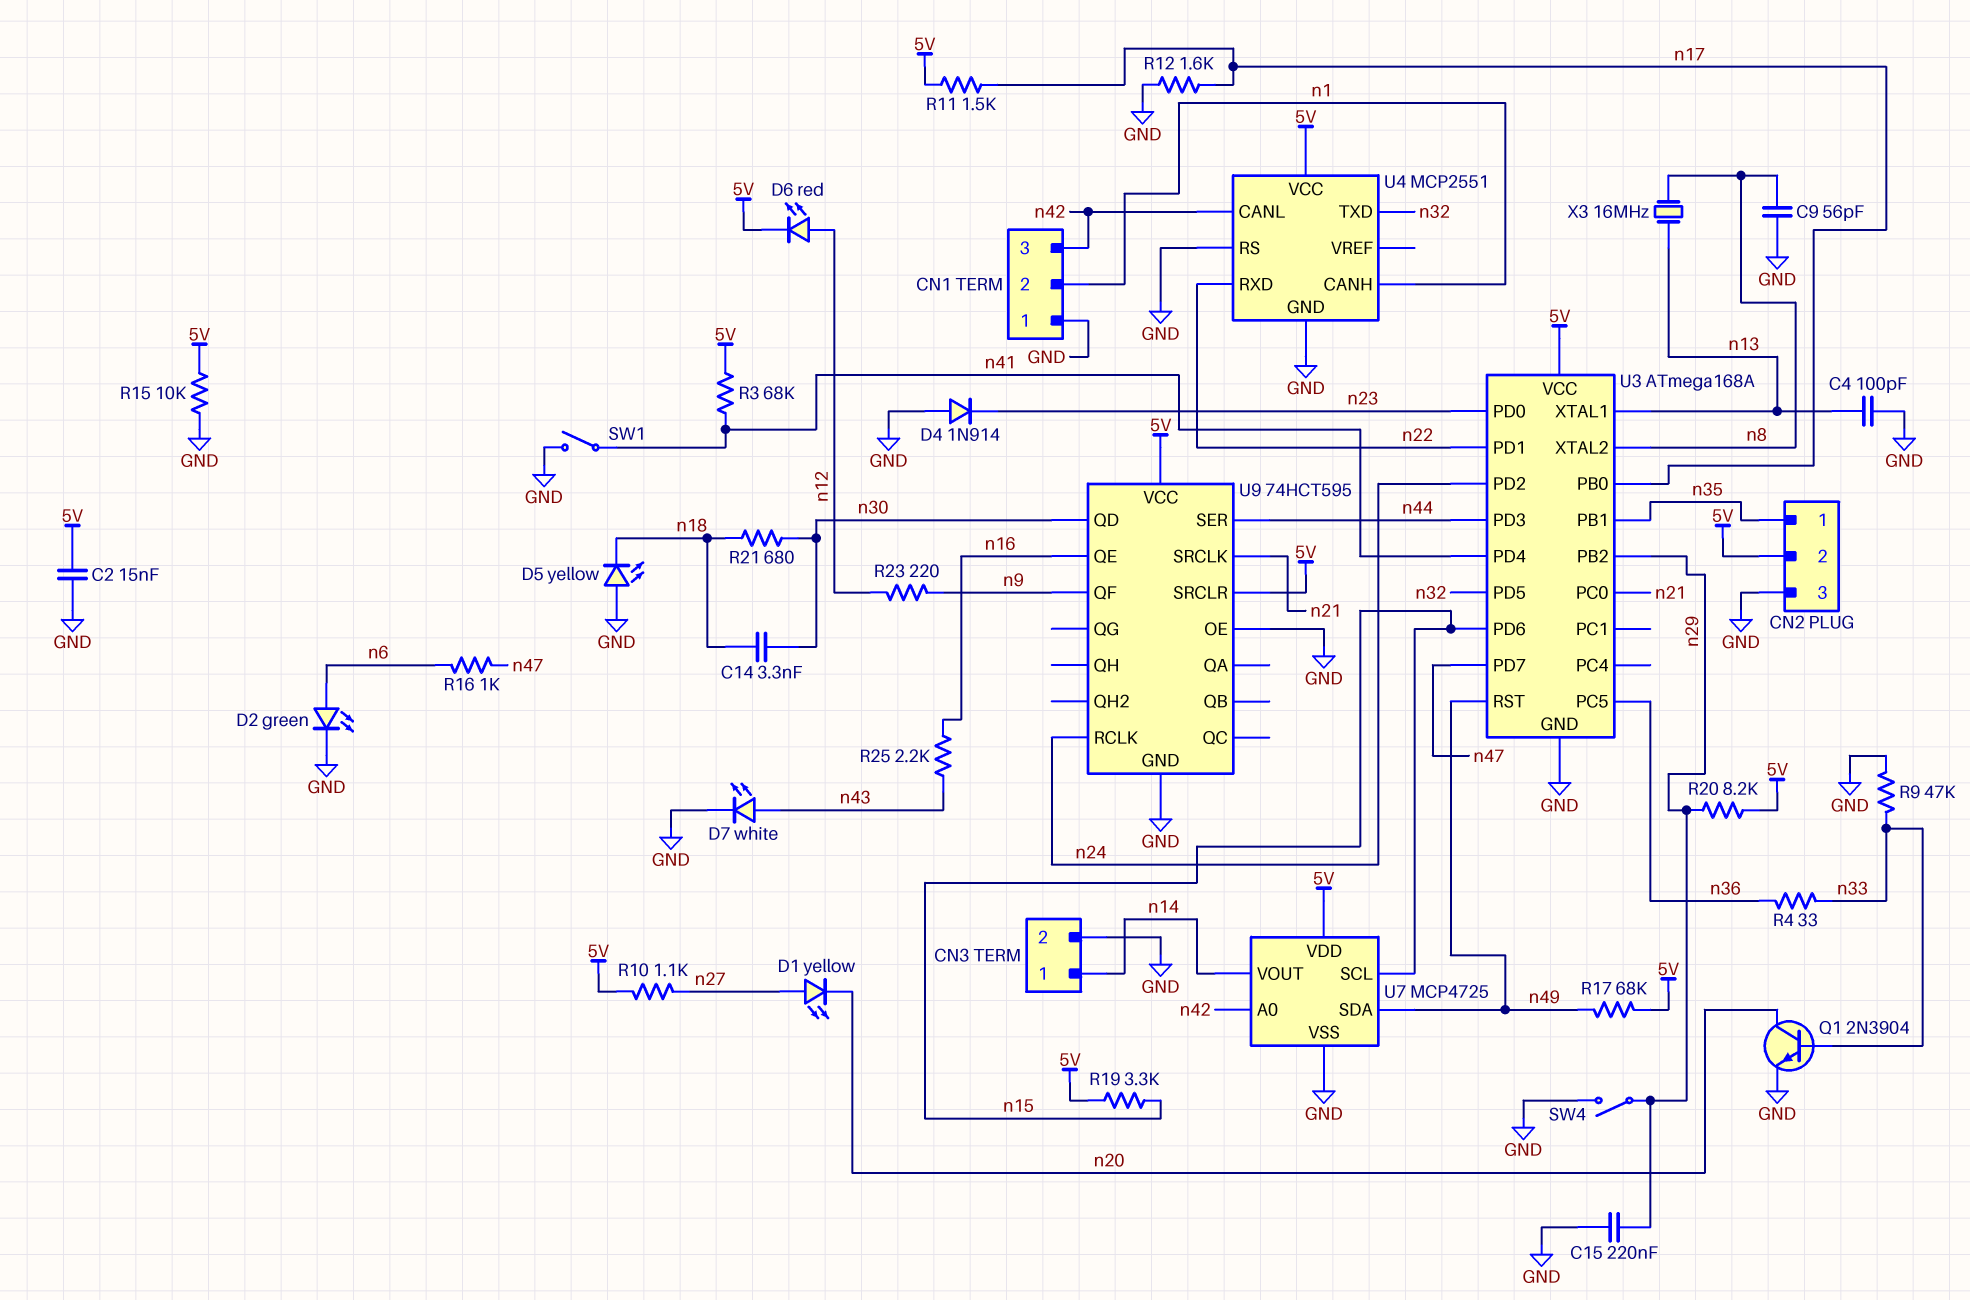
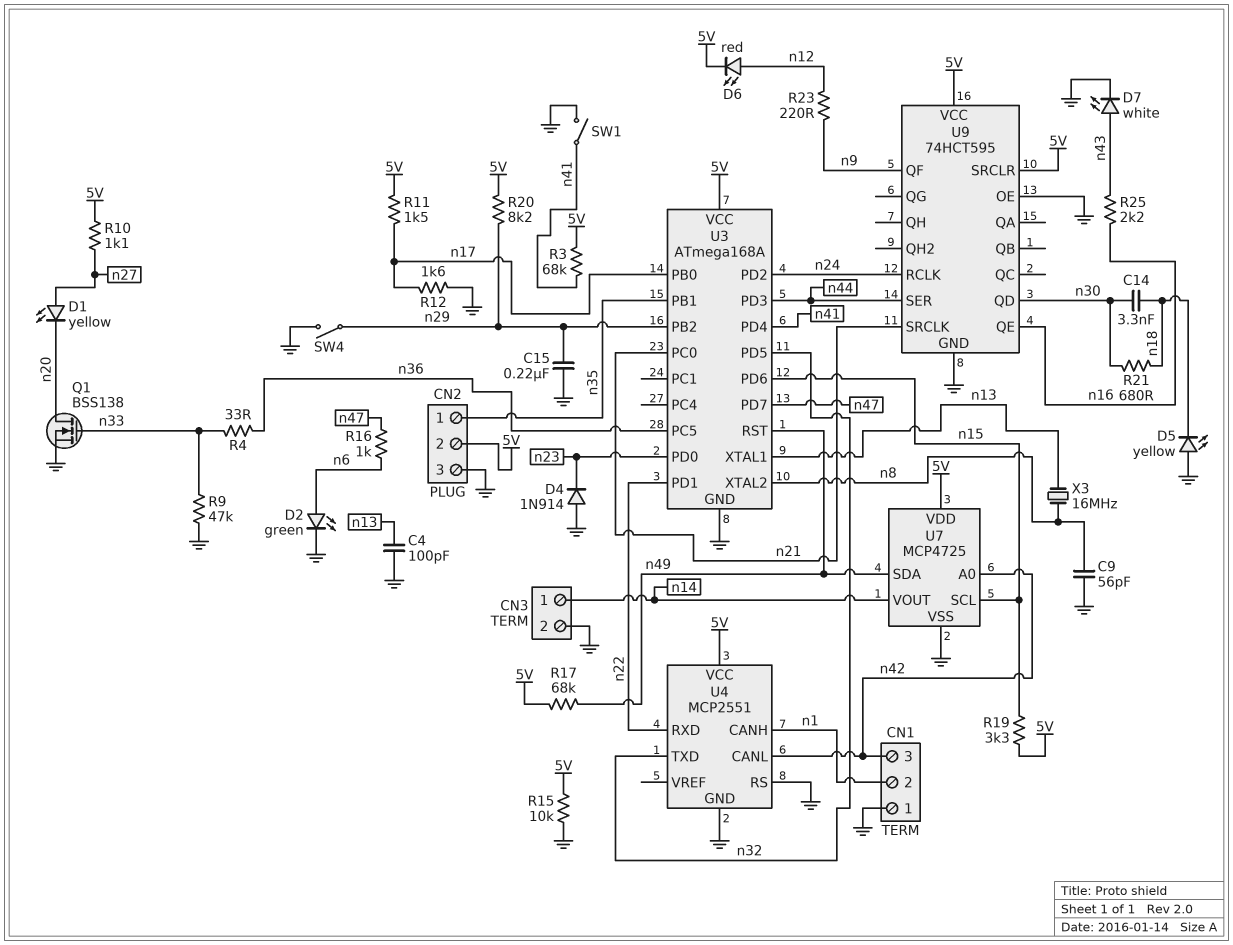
C2: 15nF (5V, GND) -> none
Q1: NPN 2N3904 (B n33, C n20, E GND) -> NMOS BSS138 (G n33, D n20, S GND)

